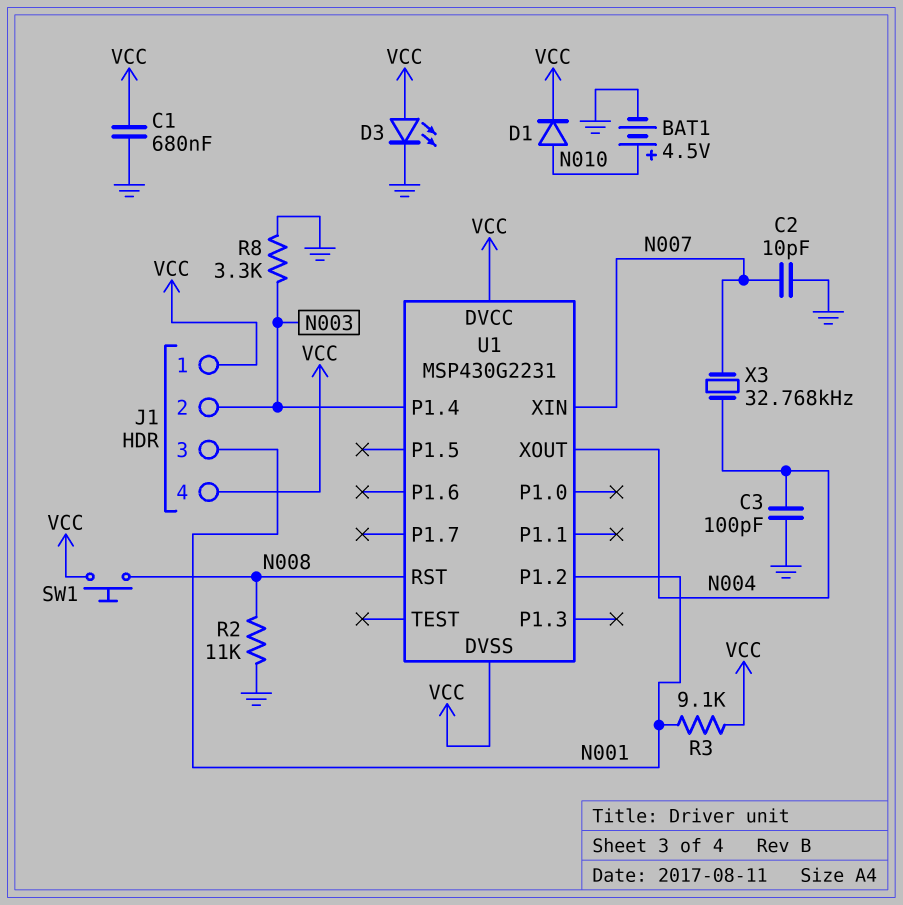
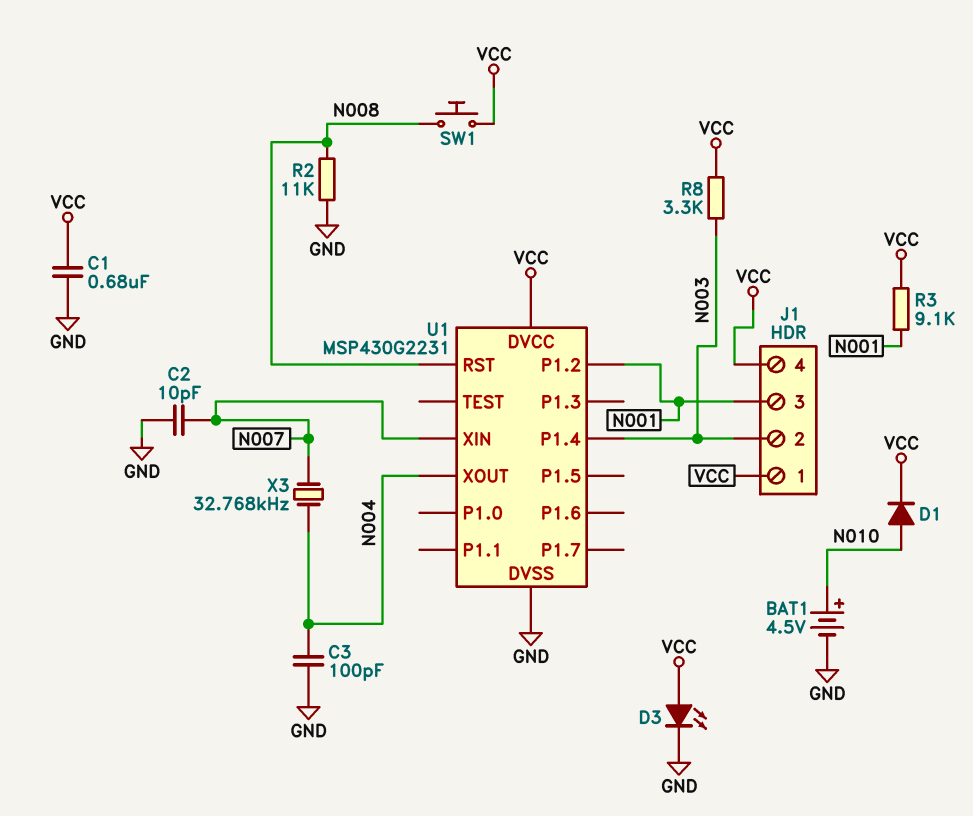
R8: 3.3k (GND, N003) -> 3.3k (N003, VCC)
U1 pin DVSS: VCC -> GND

